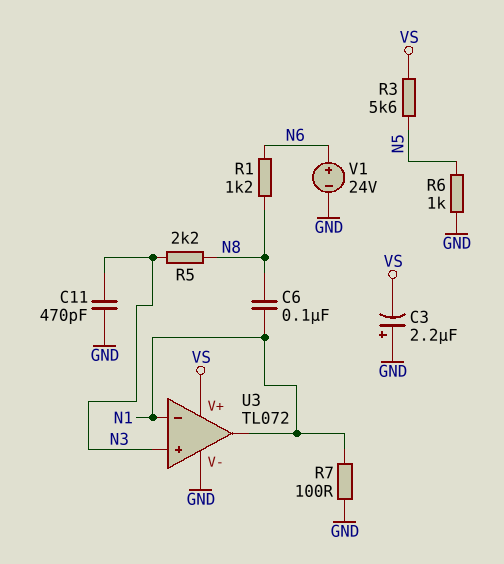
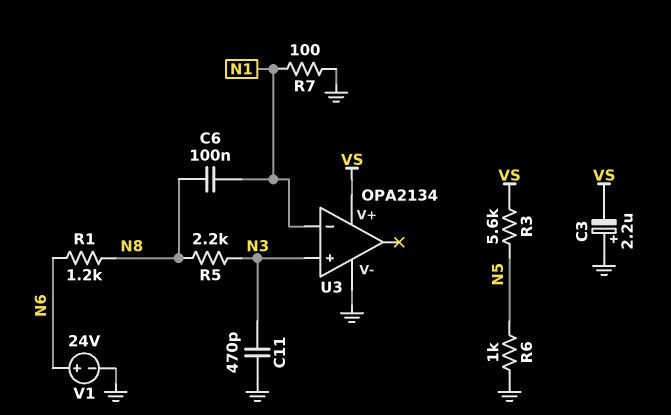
U3: TL072 -> OPA2134
U3 pin out: N1 -> none

